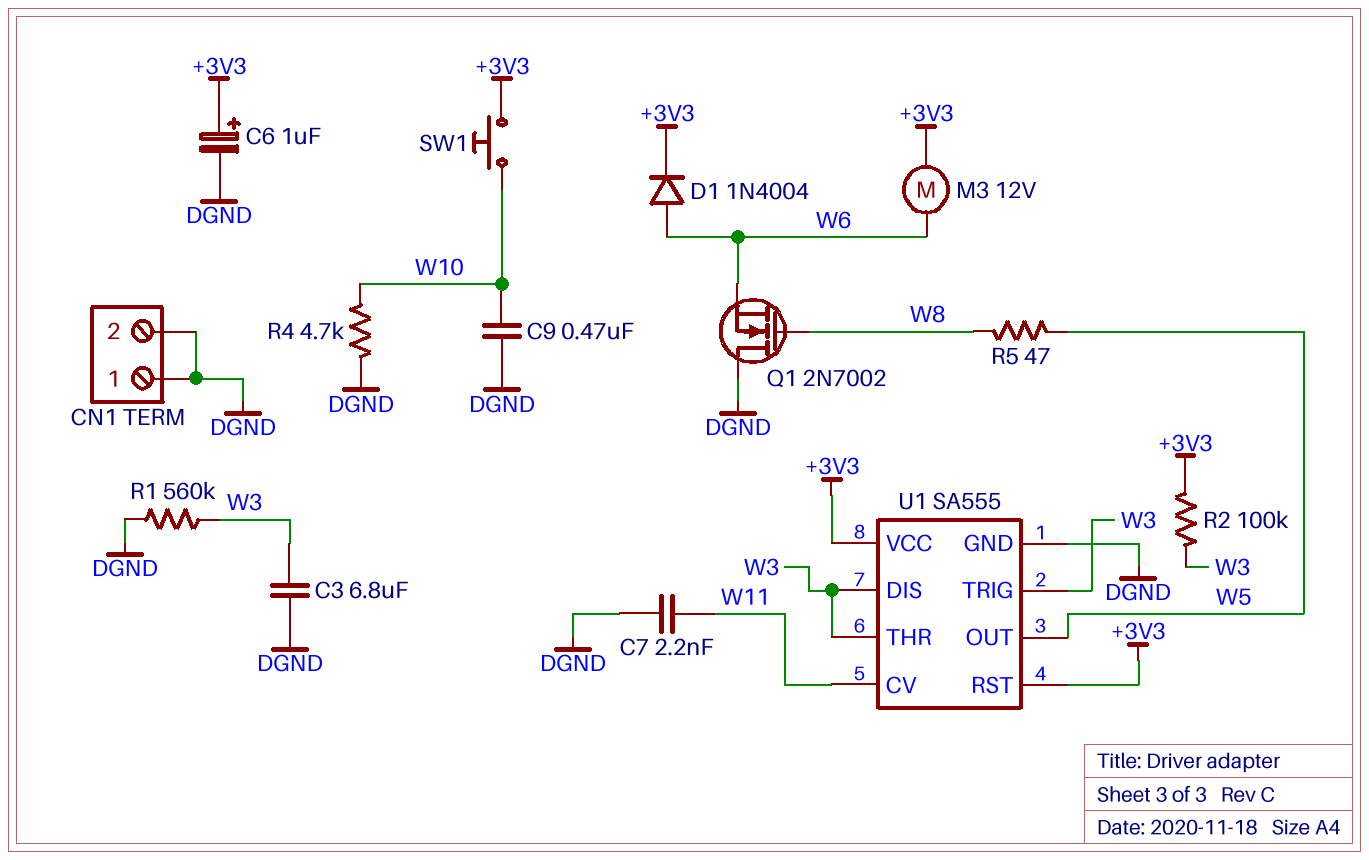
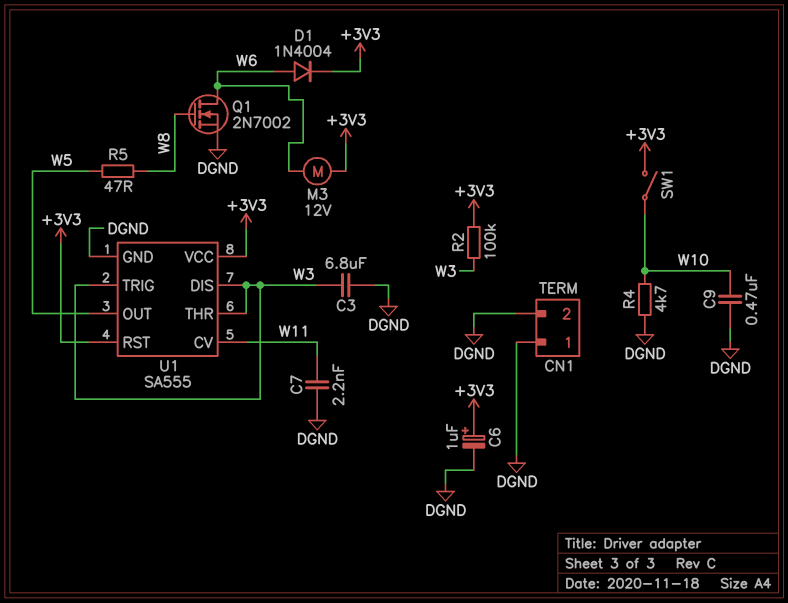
Q1: NMOS 2N7002 (G W8, D DGND, S W6) -> NMOS 2N7002 (G W8, D W6, S DGND)
R1: 560k (DGND, W3) -> none
SW1: button (+3V3, W10) -> switch (+3V3, W10)

